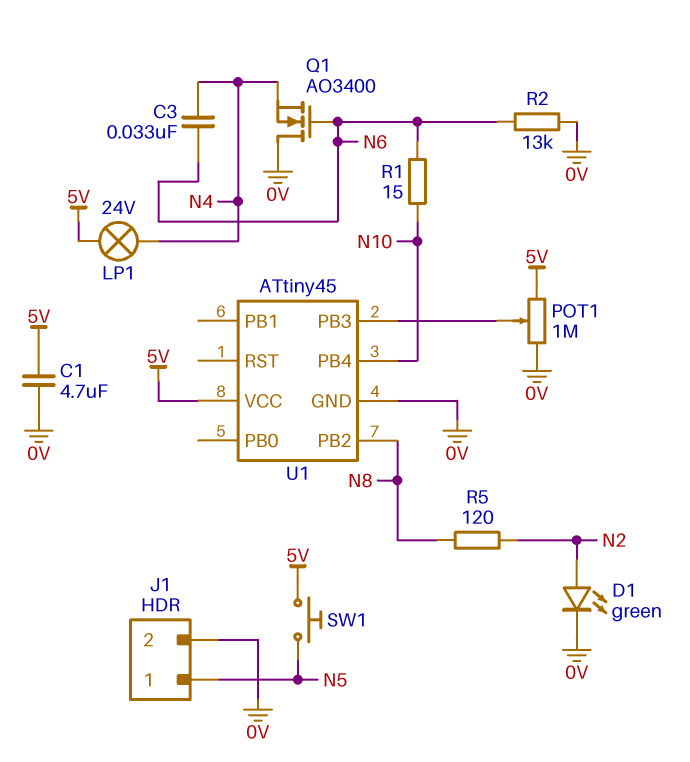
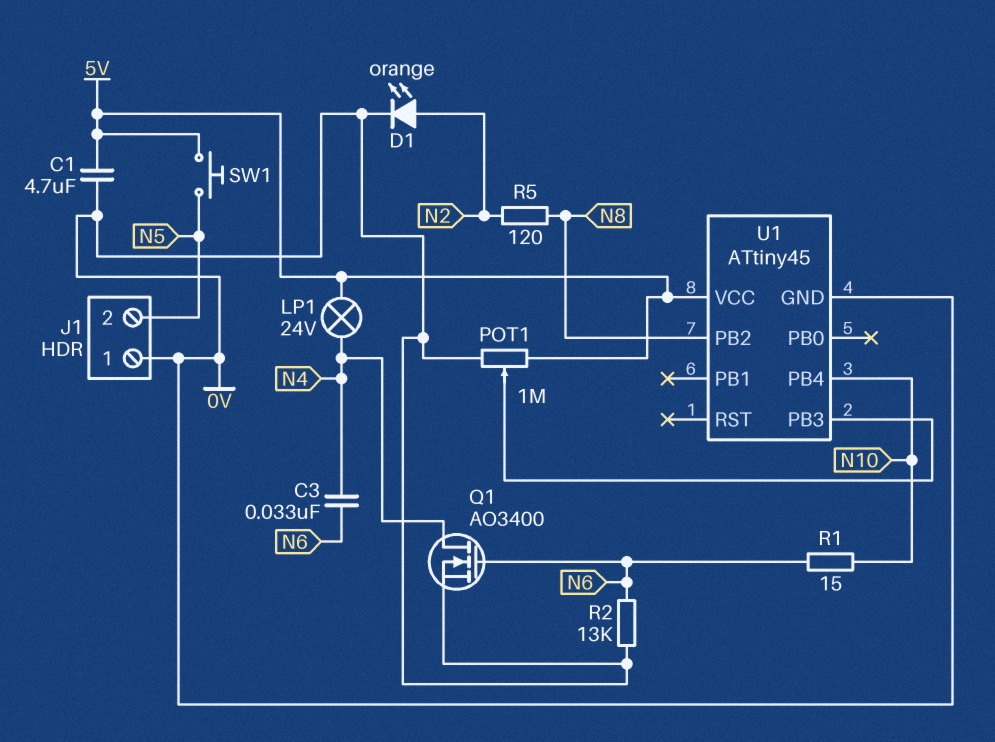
D1: LED green (A N2, K 0V) -> LED orange (A N2, K 0V)
J1 pin 1: N5 -> 0V
J1 pin 2: 0V -> N5
Q1: NMOS AO3400 (G N6, D 0V, S N4) -> NMOS AO3400 (G N6, D N4, S 0V)

